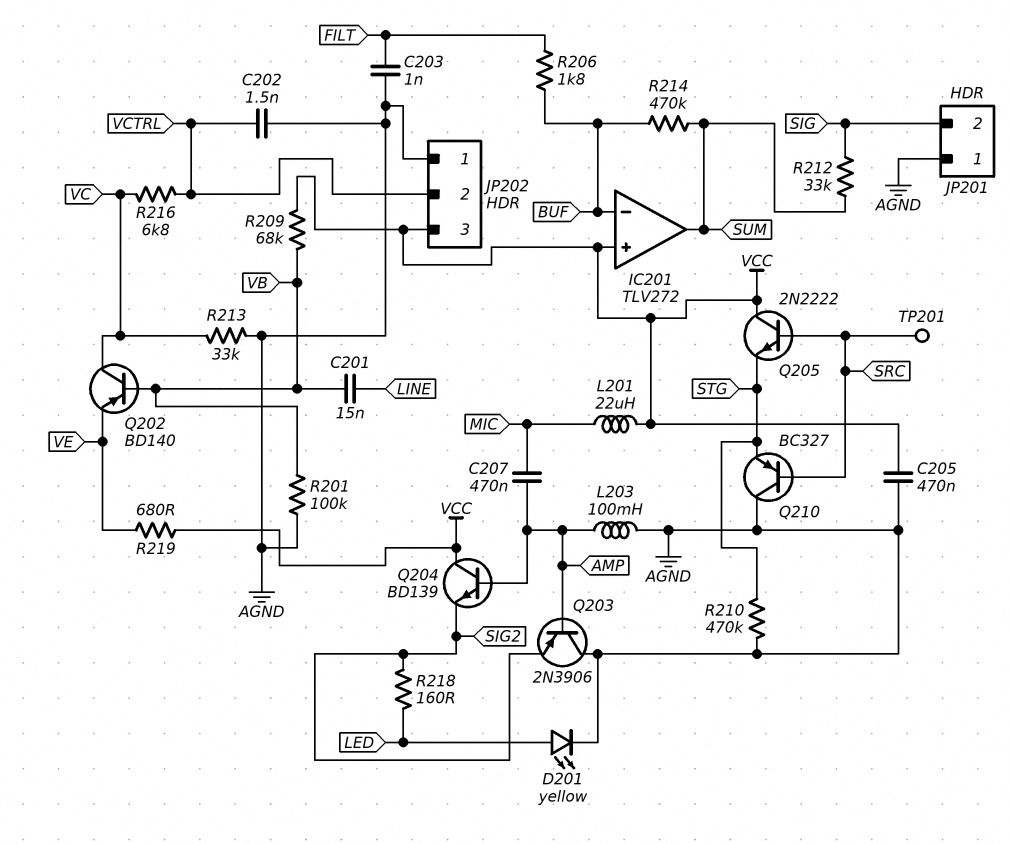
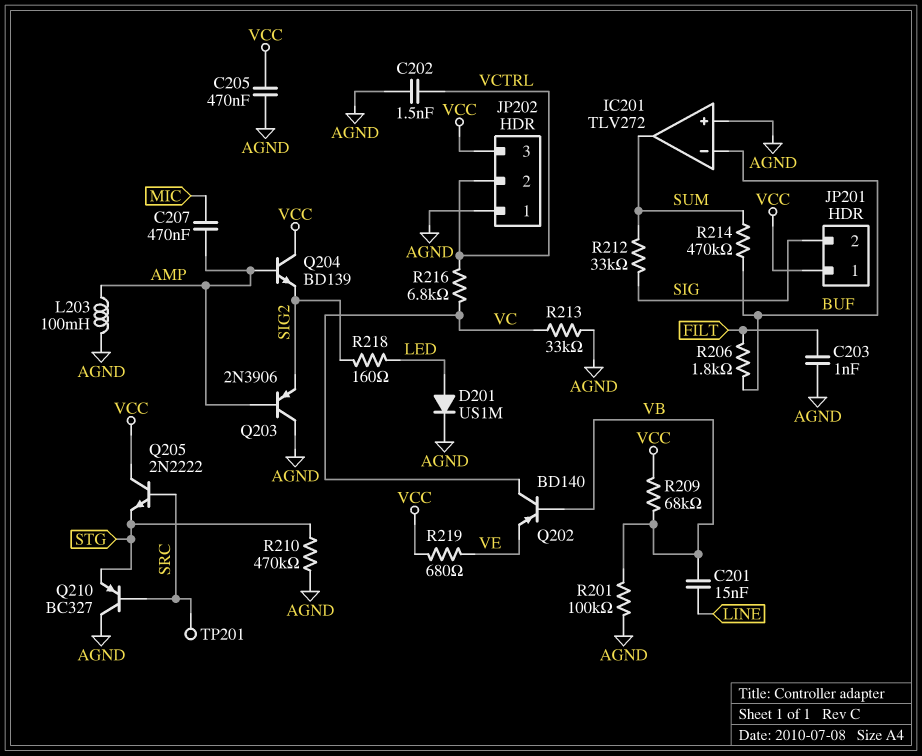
D201: LED yellow (A LED, K AGND) -> diode US1M (A LED, K AGND)
IC201 pin in+: VCC -> AGND
JP201 pin 1: AGND -> VCC
L201: 22uH (MIC, VCC) -> none

